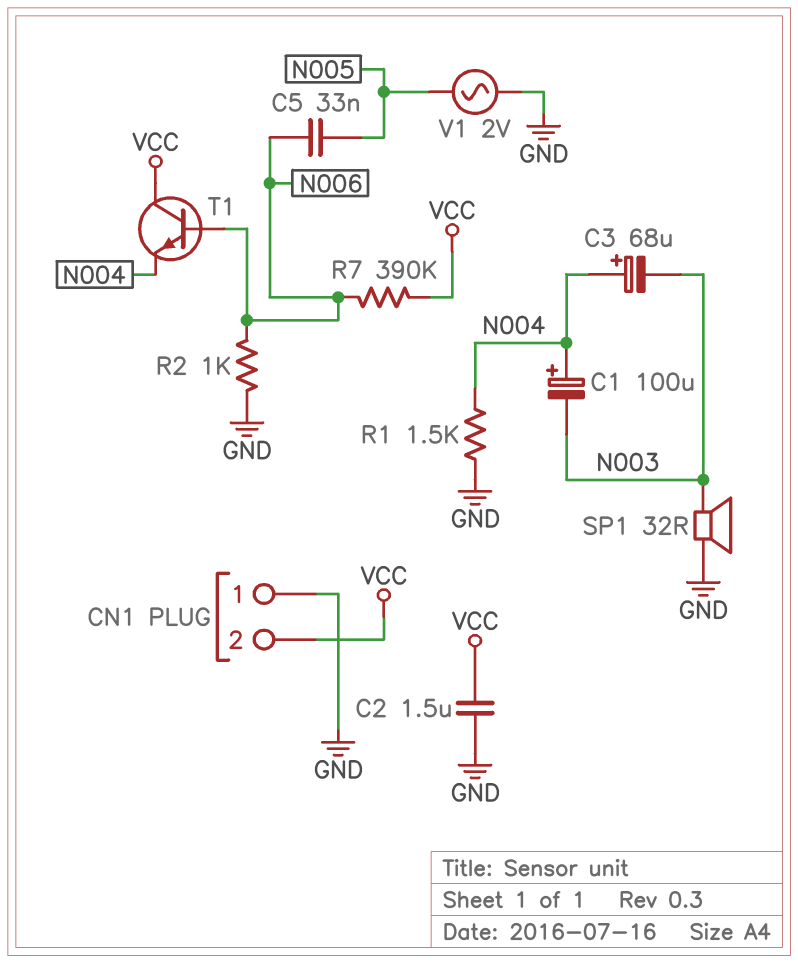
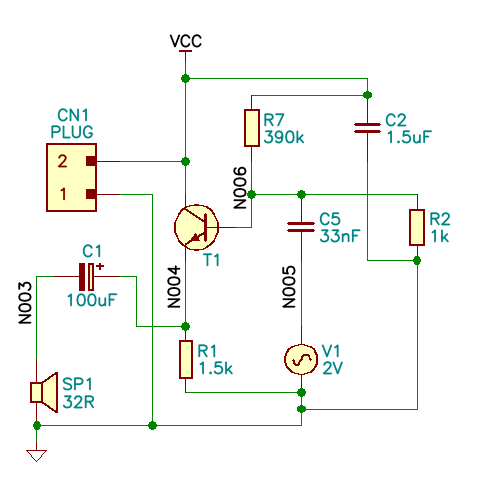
C3: 68uF (plus N004, minus N003) -> none

